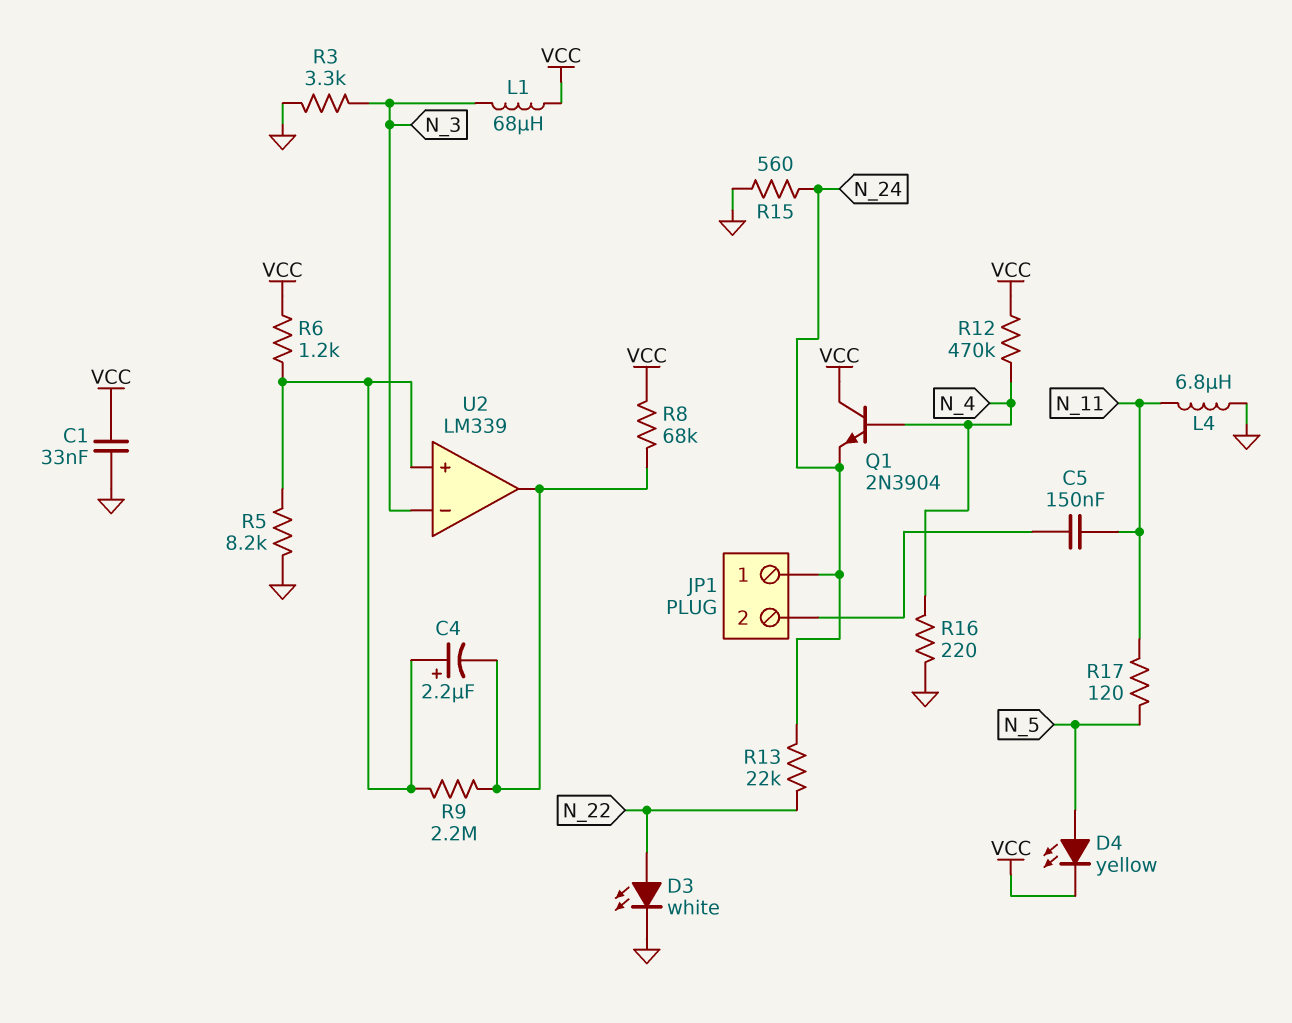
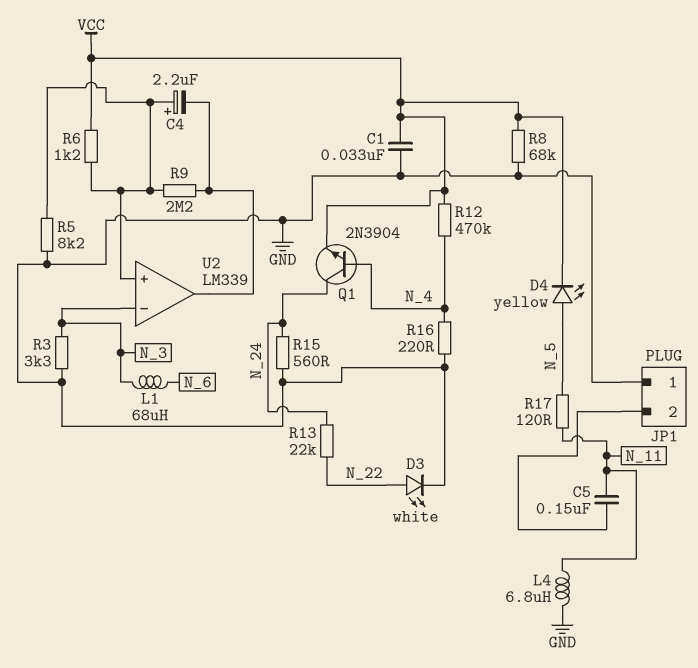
JP1 pin 1: N_24 -> GND
L1: 68uH (N_3, VCC) -> 68uH (N_3, N_6)
Q1: NPN 2N3904 (B N_4, C VCC, E N_24) -> NPN 2N3904 (B N_4, C N_24, E VCC)
R8: 68k (U2/out, VCC) -> 68k (GND, VCC)

